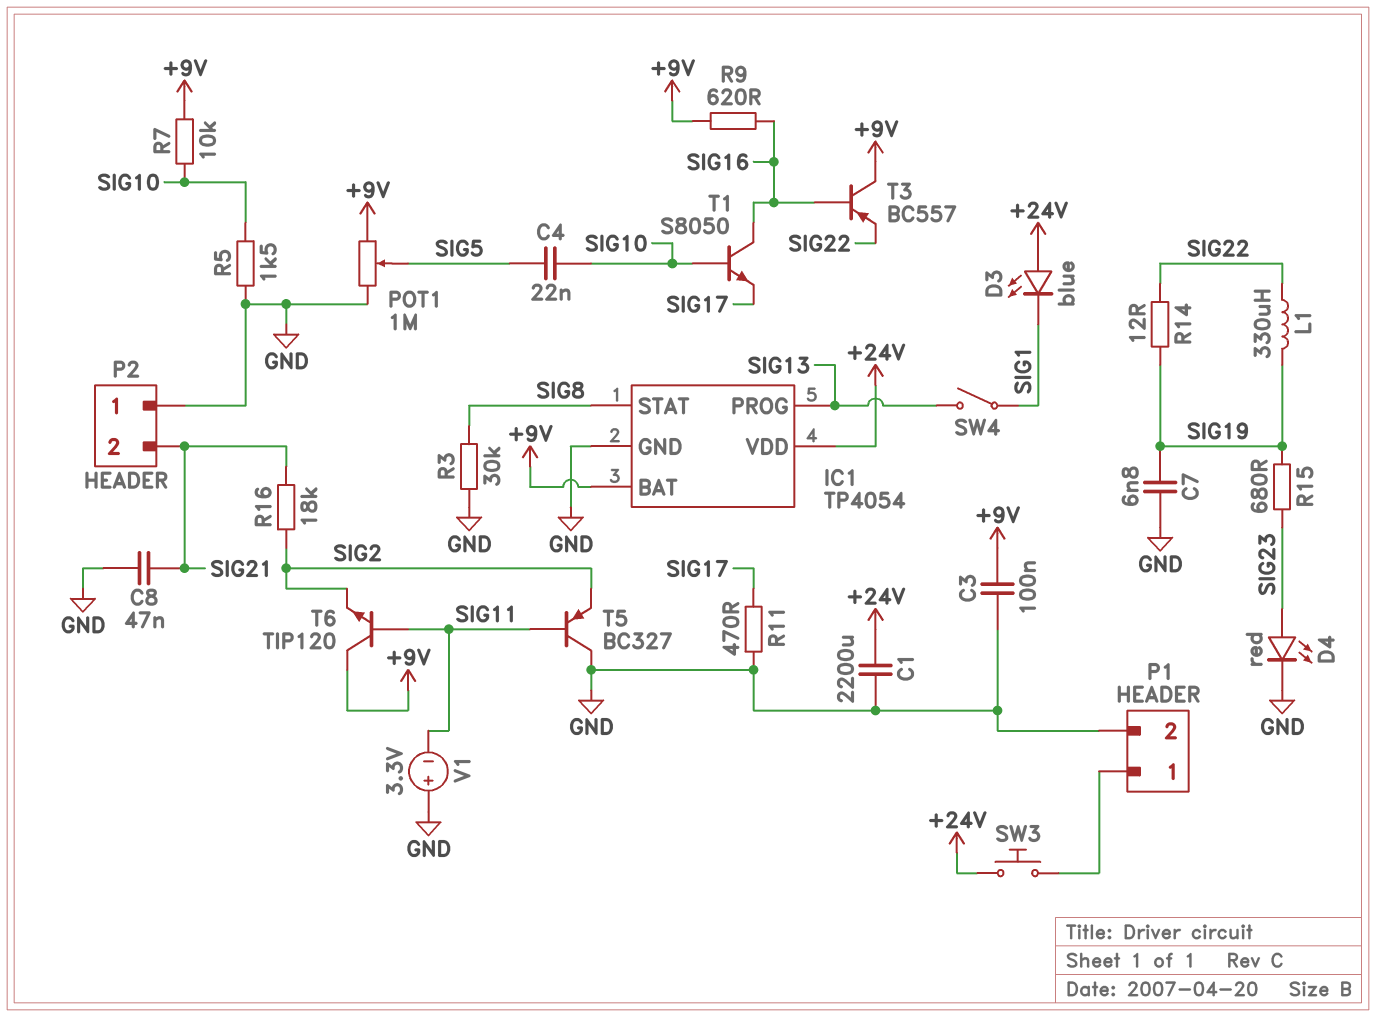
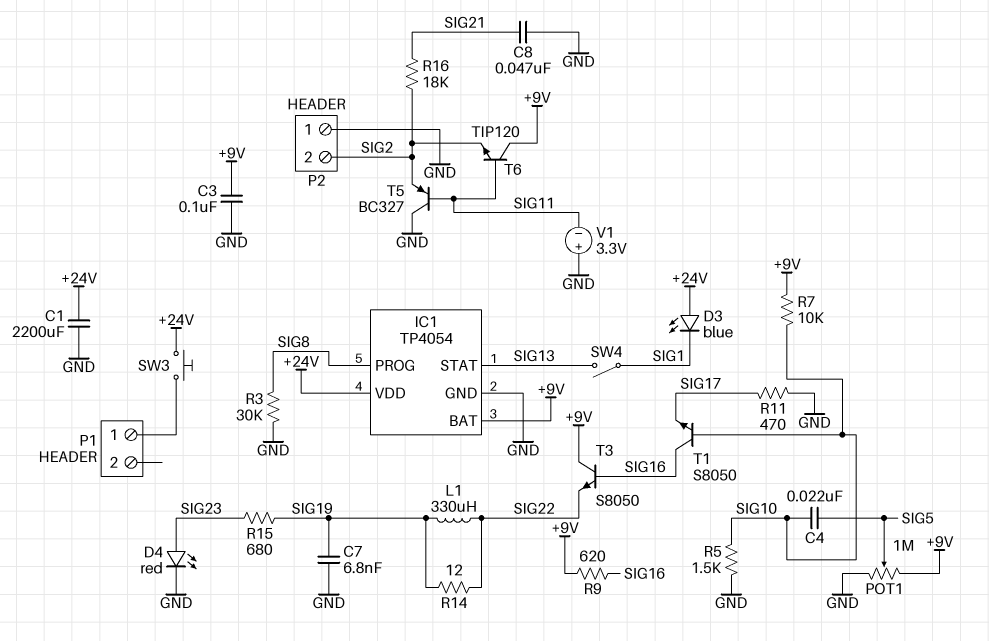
IC1 pin PROG: SIG13 -> SIG8
IC1 pin STAT: SIG8 -> SIG13
P1 pin 2: GND -> none
P2 pin 2: SIG21 -> SIG2
T3: PNP BC557 (B SIG16, C +9V, E SIG22) -> NPN S8050 (B SIG16, C +9V, E SIG22)

